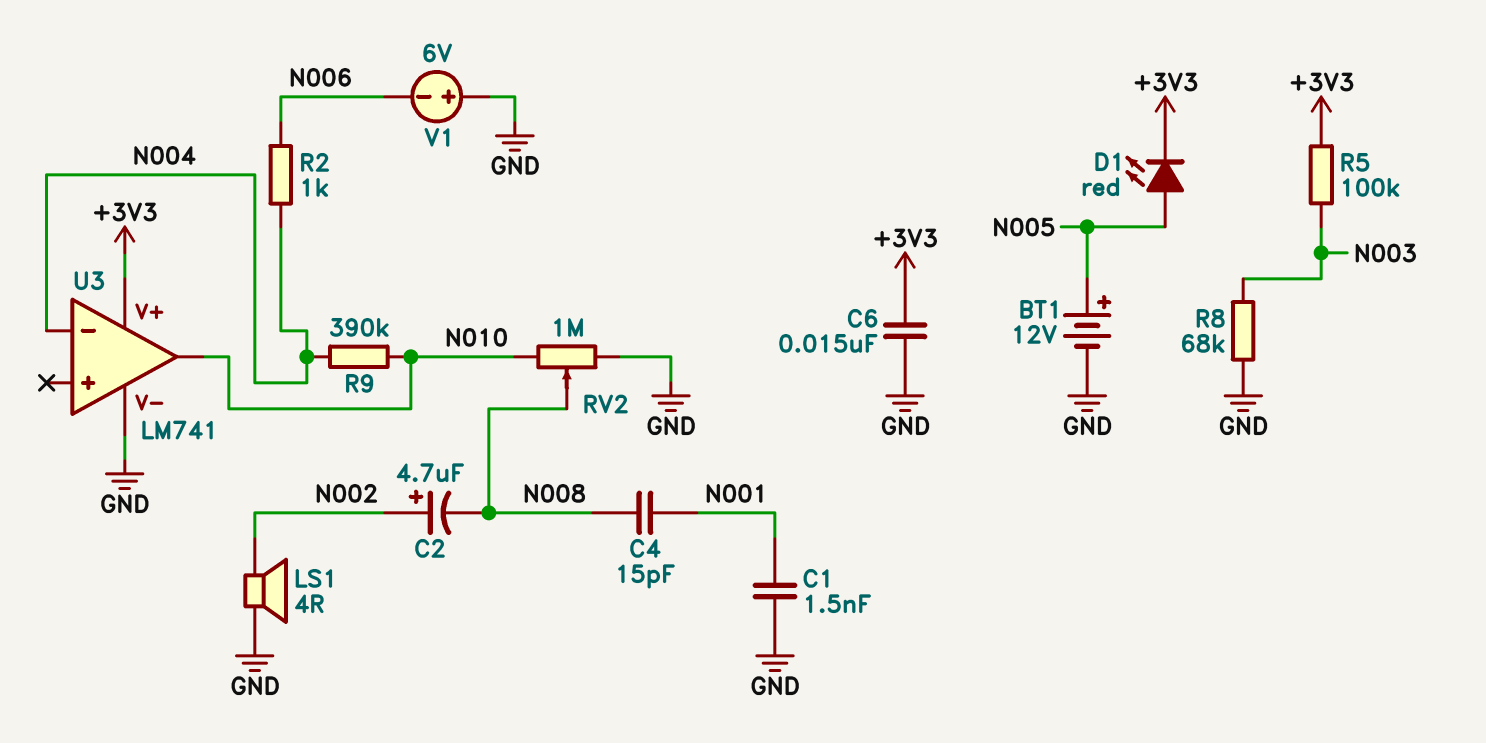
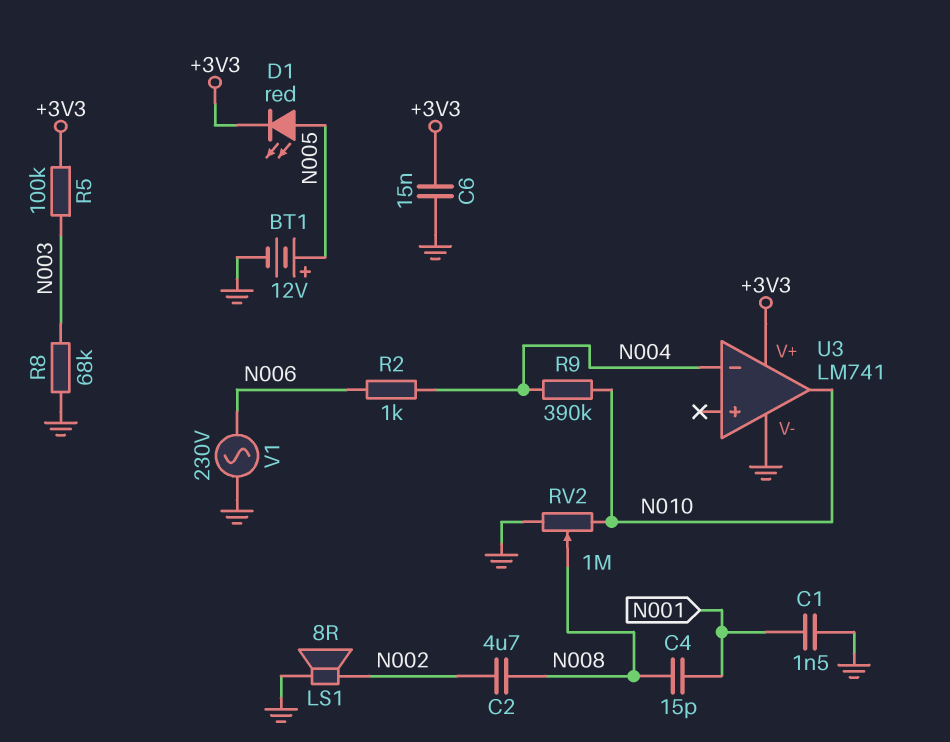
C2: 4.7uF (plus N002, minus N008) -> 4.7uF (N002, N008)
LS1: speaker 4R (GND, N002) -> speaker 8R (GND, N002)
V1: 6V (plus GND, minus N006) -> AC 230V (GND, N006)

